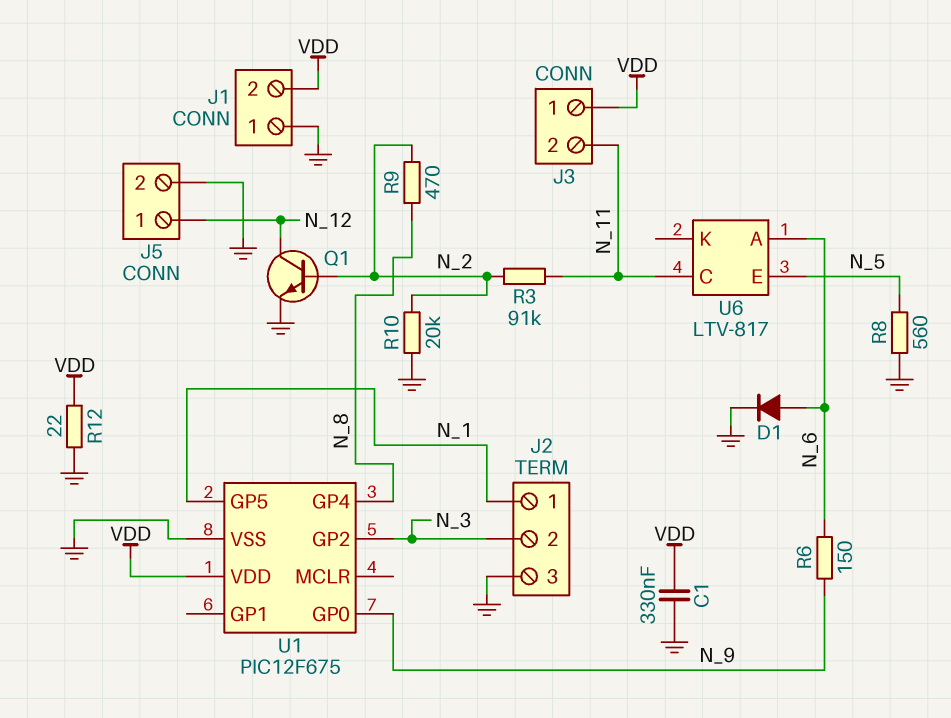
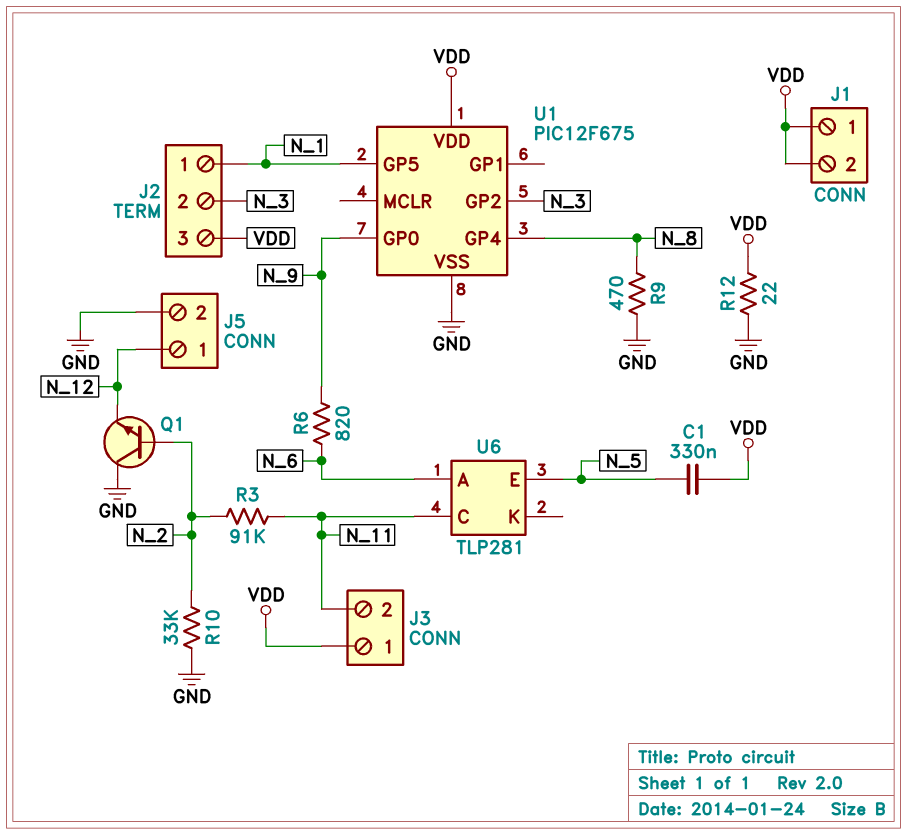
C1: 330nF (GND, VDD) -> 330nF (N_5, VDD)
D1: diode (A N_6, K GND) -> none
J1 pin 1: GND -> VDD
J2 pin 3: GND -> VDD
Q1: NPN (B N_2, C N_12, E GND) -> NPN (B N_2, C GND, E N_12)
R6: 150 (N_6, N_9) -> 820 (N_6, N_9)
R8: 560 (GND, N_5) -> none
R9: 470 (N_2, N_8) -> 470 (GND, N_8)
R10: 20k (GND, N_2) -> 33k (GND, N_2)
U6: LTV-817 -> TLP281

